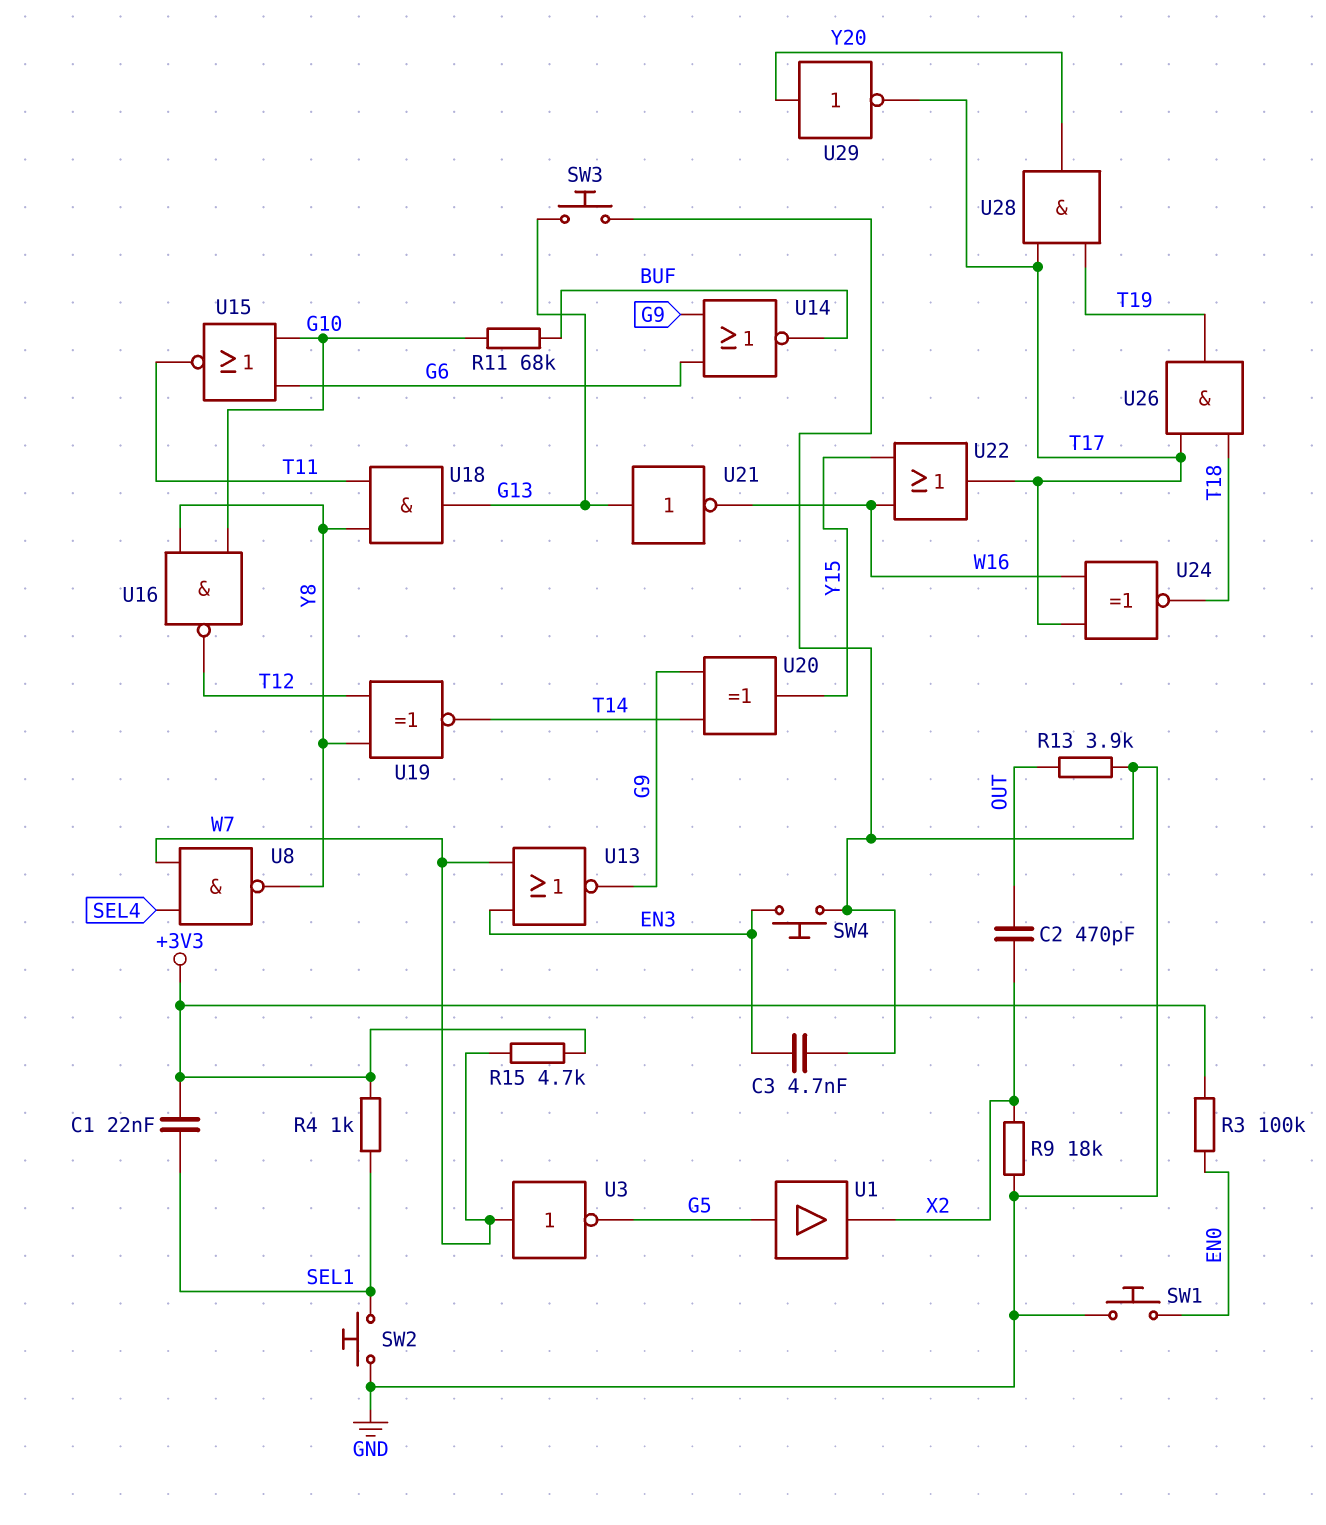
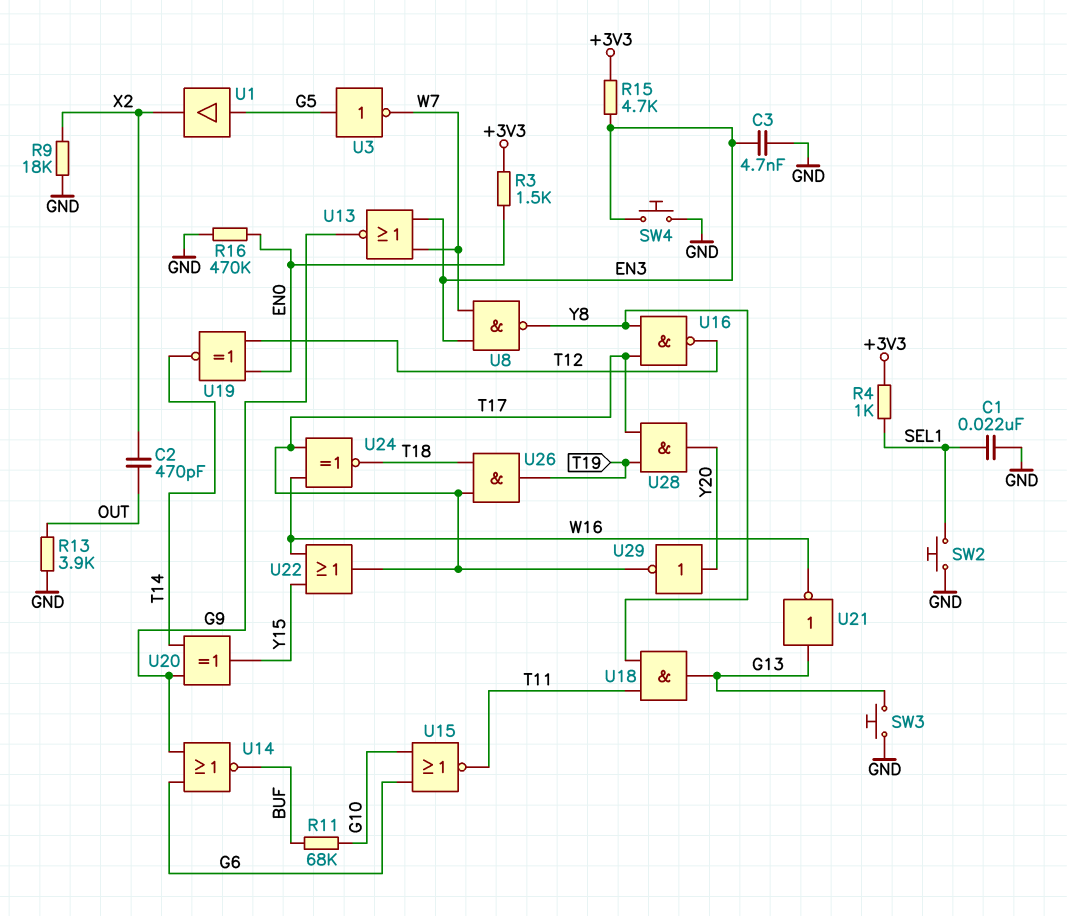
C1: 22nF (+3V3, SEL1) -> 22nF (GND, SEL1)
R3: 100k (+3V3, EN0) -> 1.5k (+3V3, EN0)
R15: 4.7k (+3V3, W7) -> 4.7k (+3V3, EN3)
R16: none -> 470k (EN0, GND)
SW1: button (EN0, GND) -> none
U3: NOT (in W7, out G5) -> NOT (in G5, out W7)
U8: NAND (in SEL4, in W7, out Y8) -> NAND (in EN3, in W7, out Y8)
U16: NAND (in G10, in Y8, out T12) -> NAND (in T17, in Y8, out T12)
U19: XNOR (in T12, in Y8, out T14) -> XNOR (in EN0, in T12, out T14)

